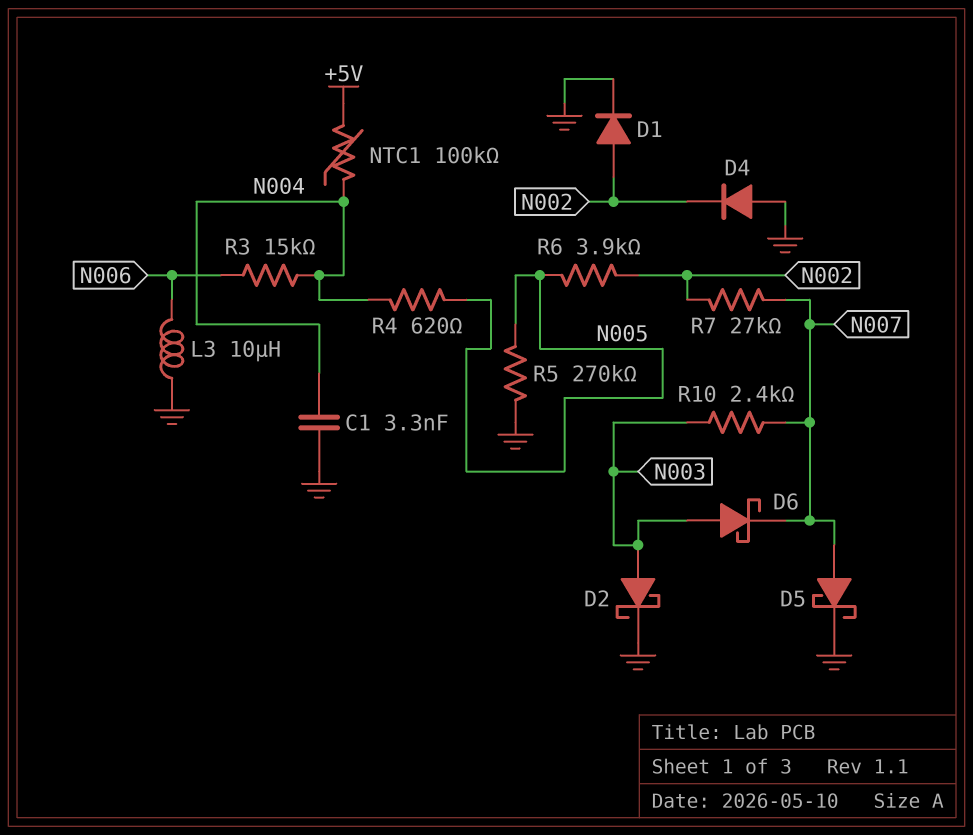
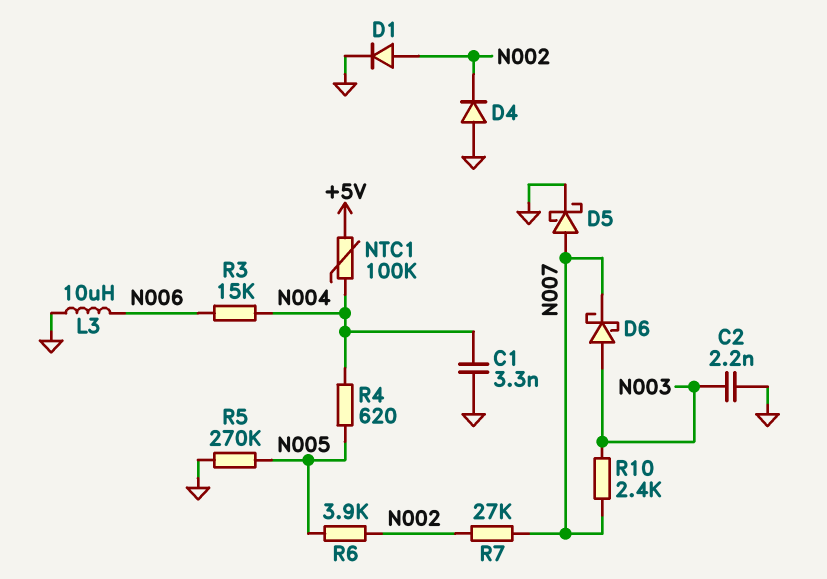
C2: none -> 2.2nF (GND, N003)
D2: schottky (A N003, K GND) -> none

